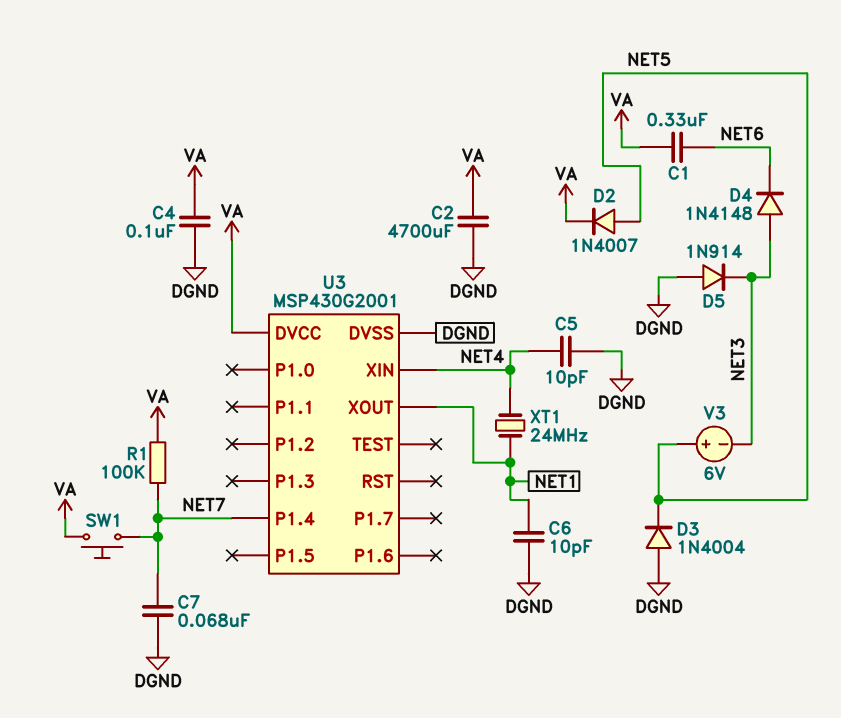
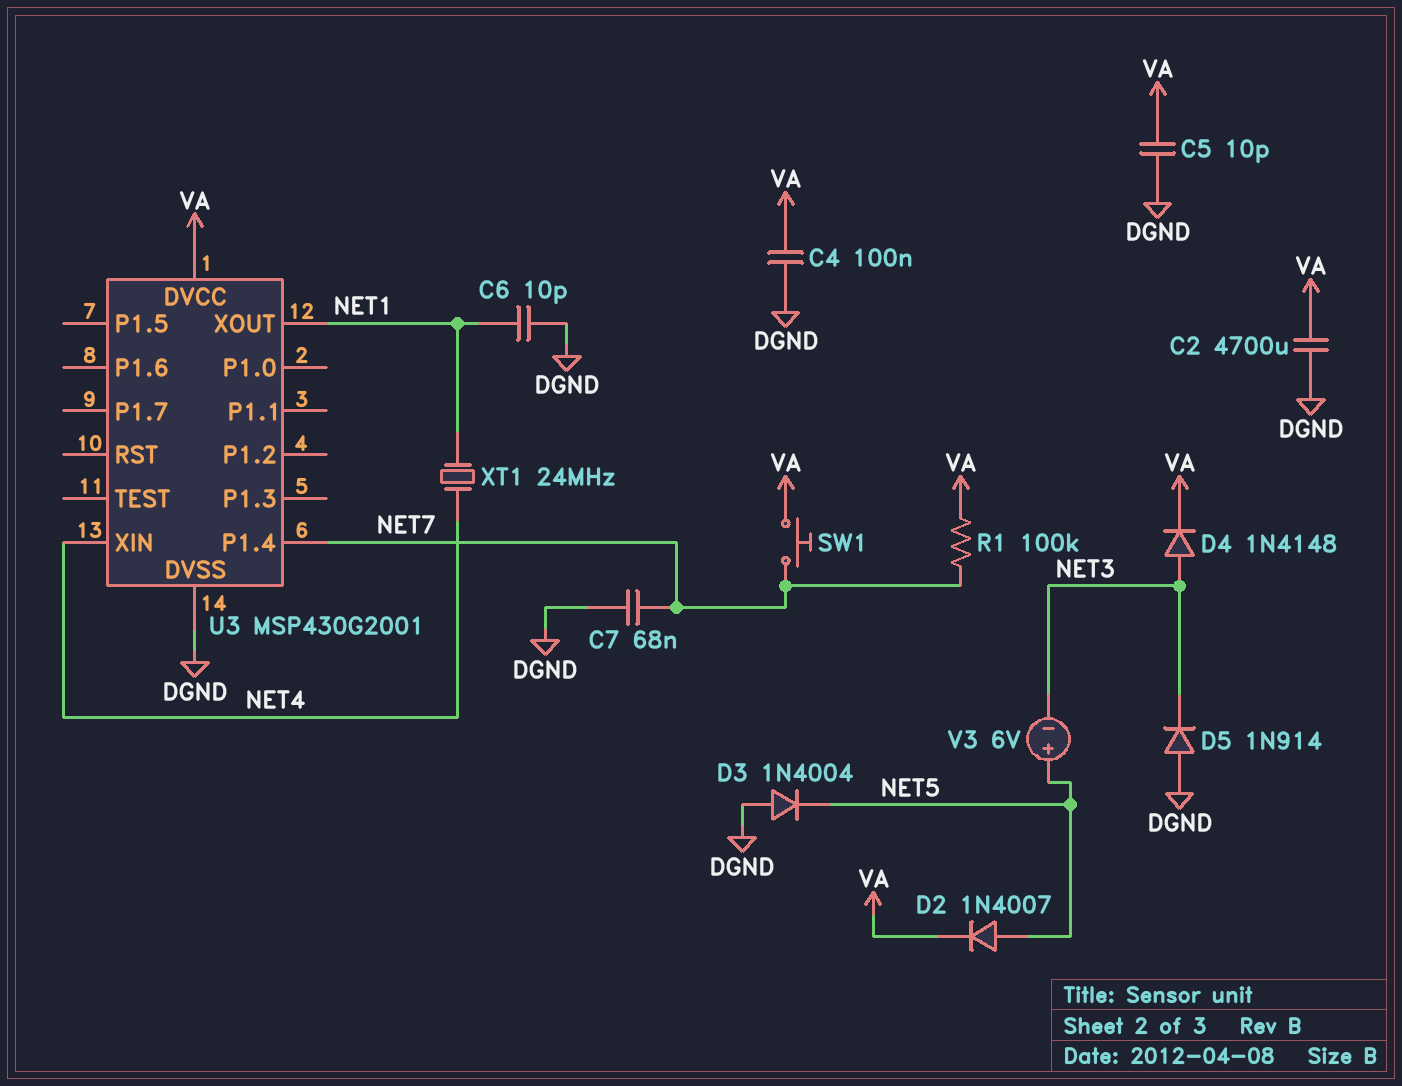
C1: 330nF (NET6, VA) -> none
C5: 10pF (DGND, NET4) -> 10pF (DGND, VA)
D4: diode 1N4148 (A NET3, K NET6) -> diode 1N4148 (A NET3, K VA)

